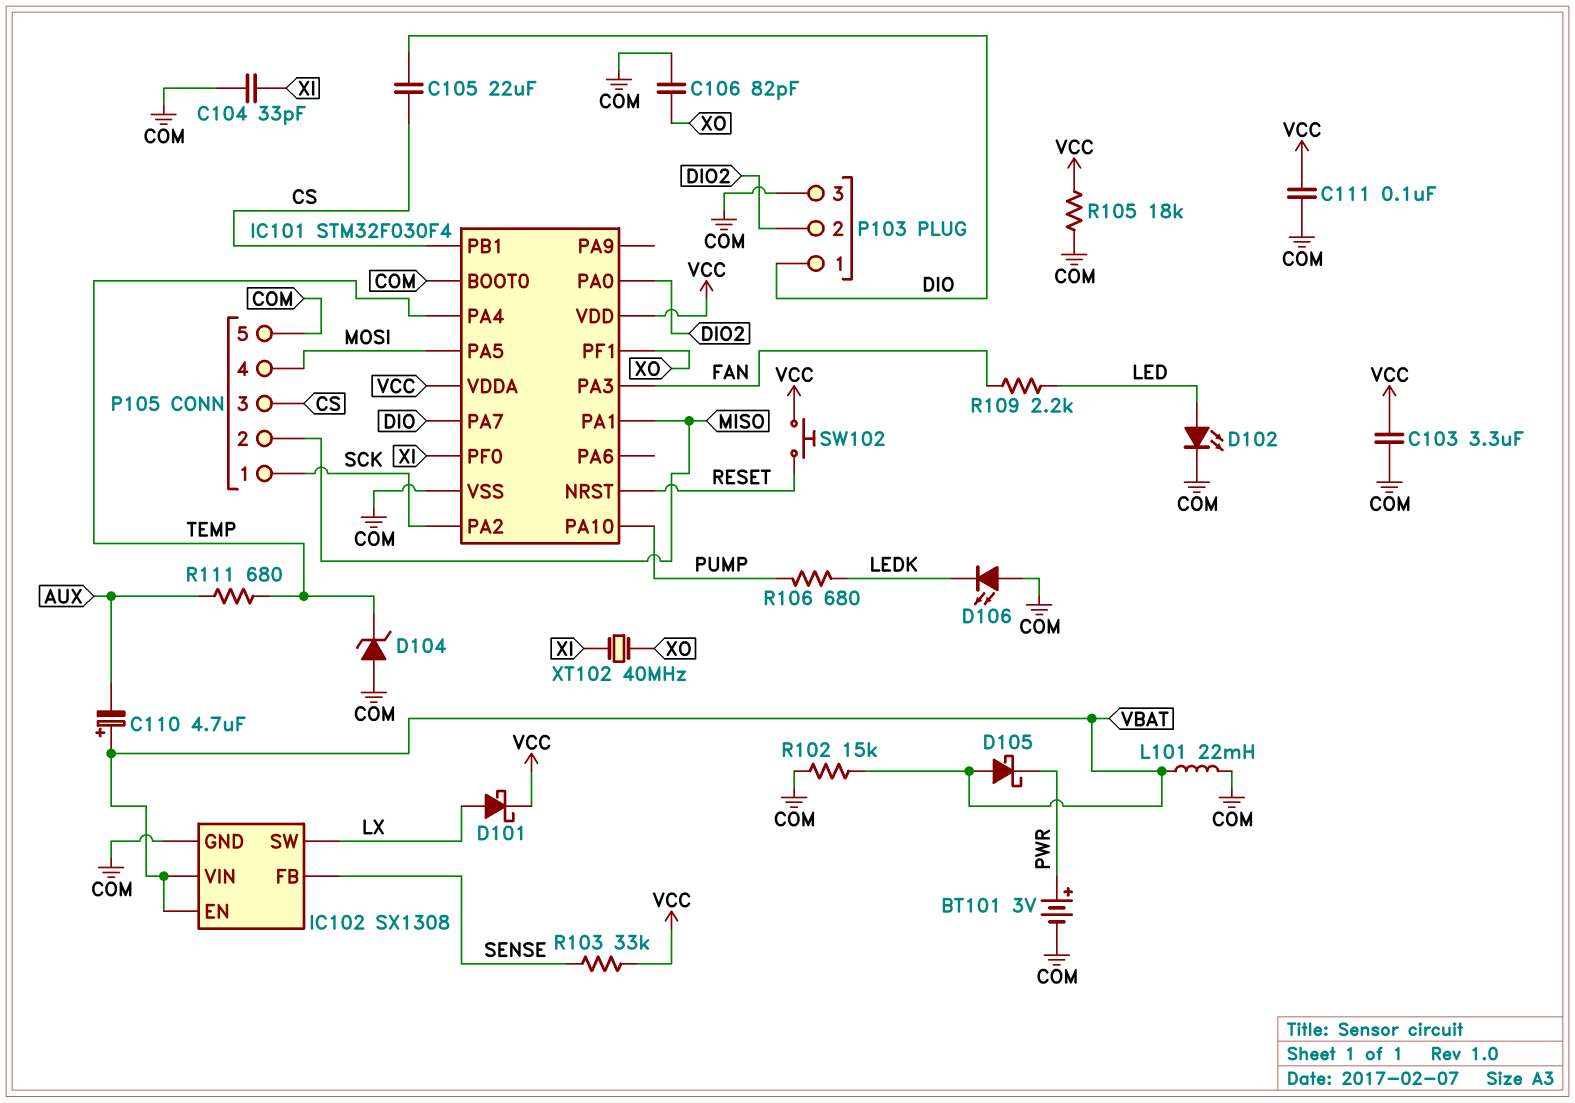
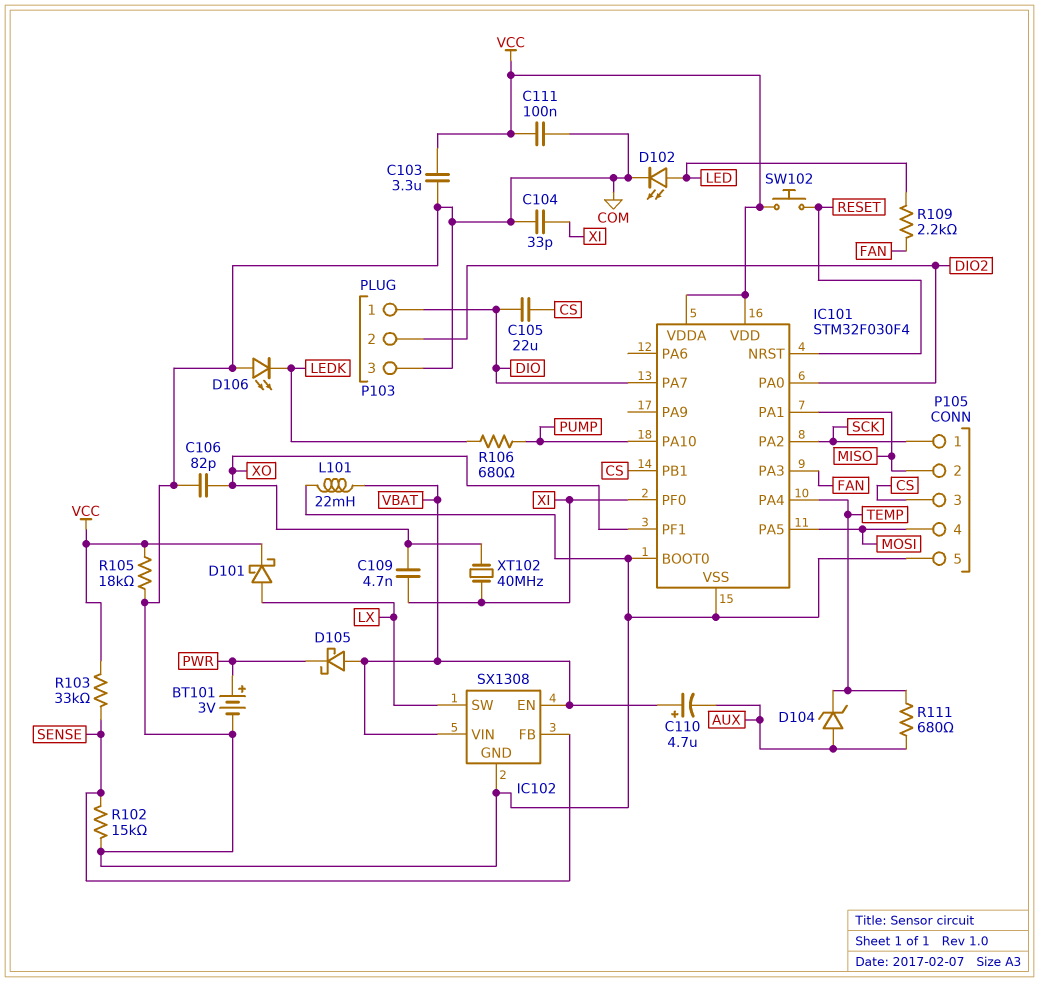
C109: none -> 4.7nF (XI, XO)
D104: zener (A COM, K TEMP) -> zener (A AUX, K TEMP)
R102: 15k (COM, VBAT) -> 15k (COM, SENSE)

